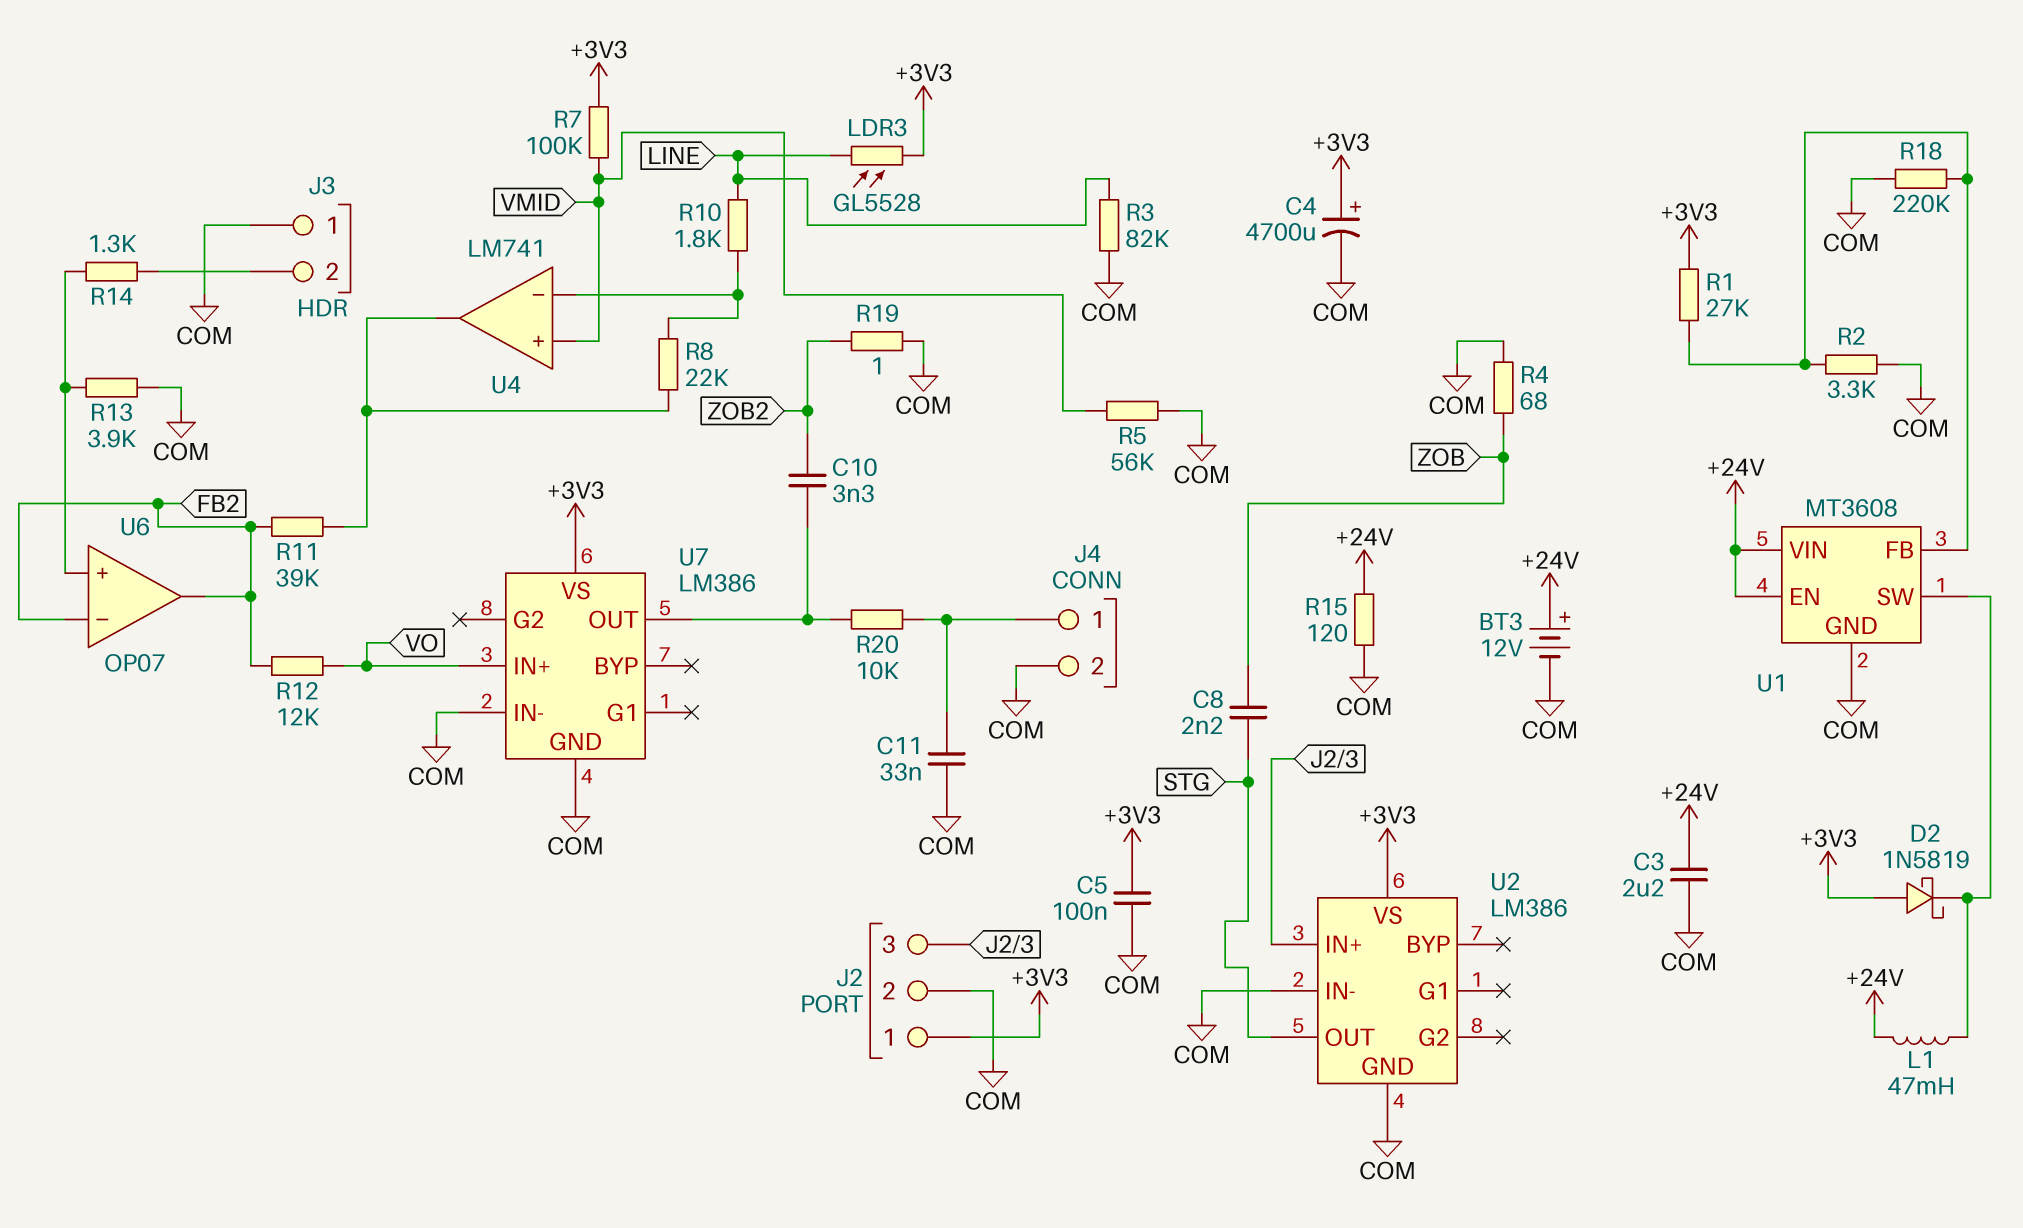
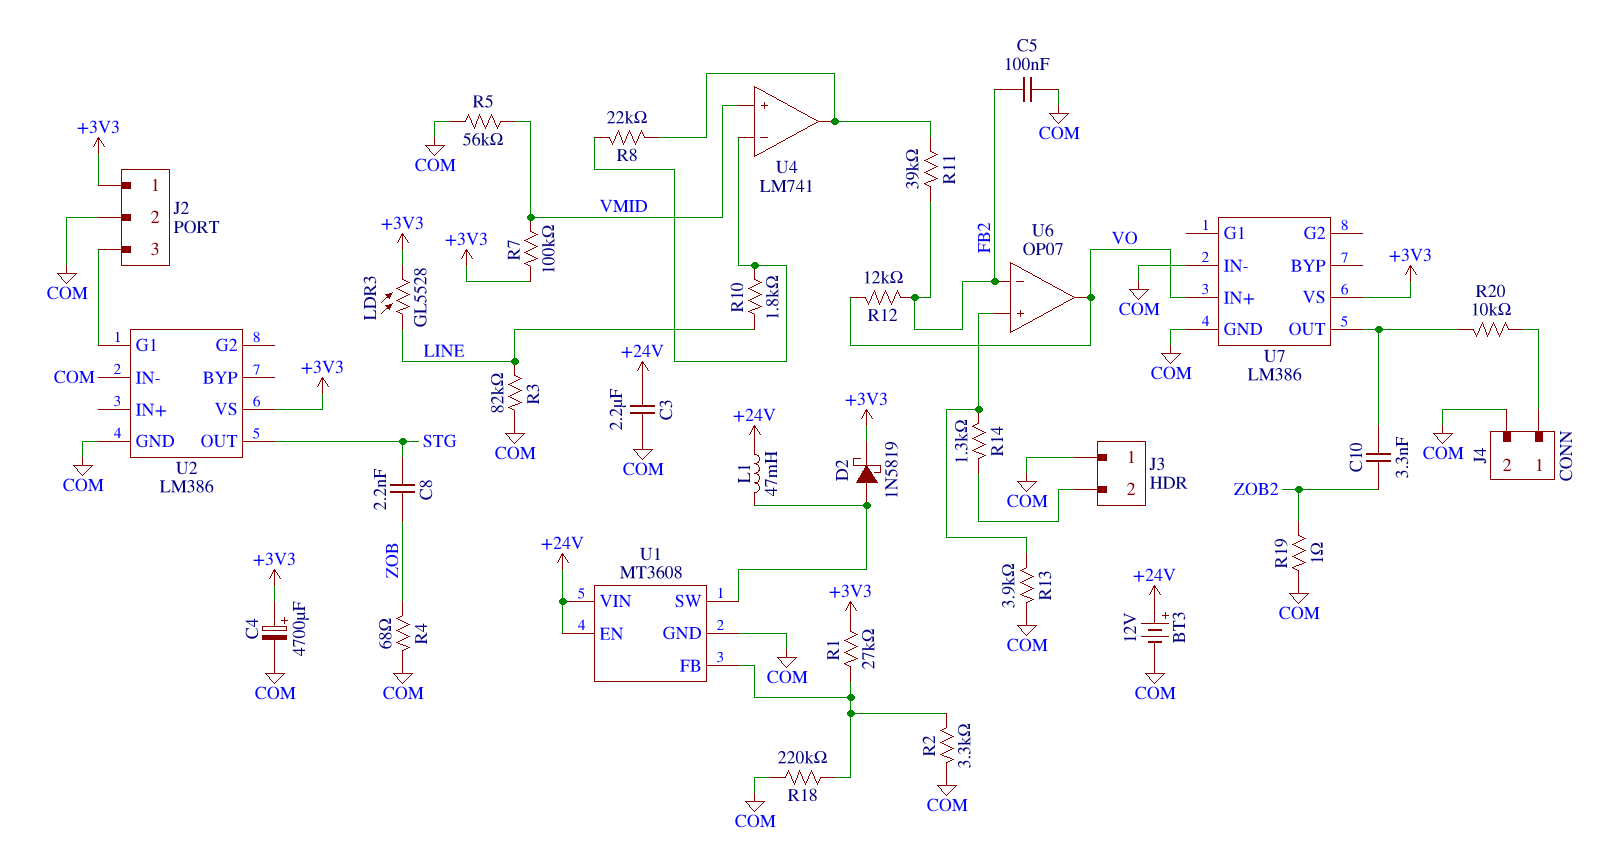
C5: 100nF (+3V3, COM) -> 100nF (COM, FB2)
C11: 33nF (COM, J4/1) -> none
D2: schottky 1N5819 (A +3V3, K U1/SW) -> schottky 1N5819 (A U1/SW, K +3V3)
R15: 120 (+24V, COM) -> none
U2 pin G1: none -> J2/3
U2 pin IN+: J2/3 -> none
U6 pin out: FB2 -> VO

